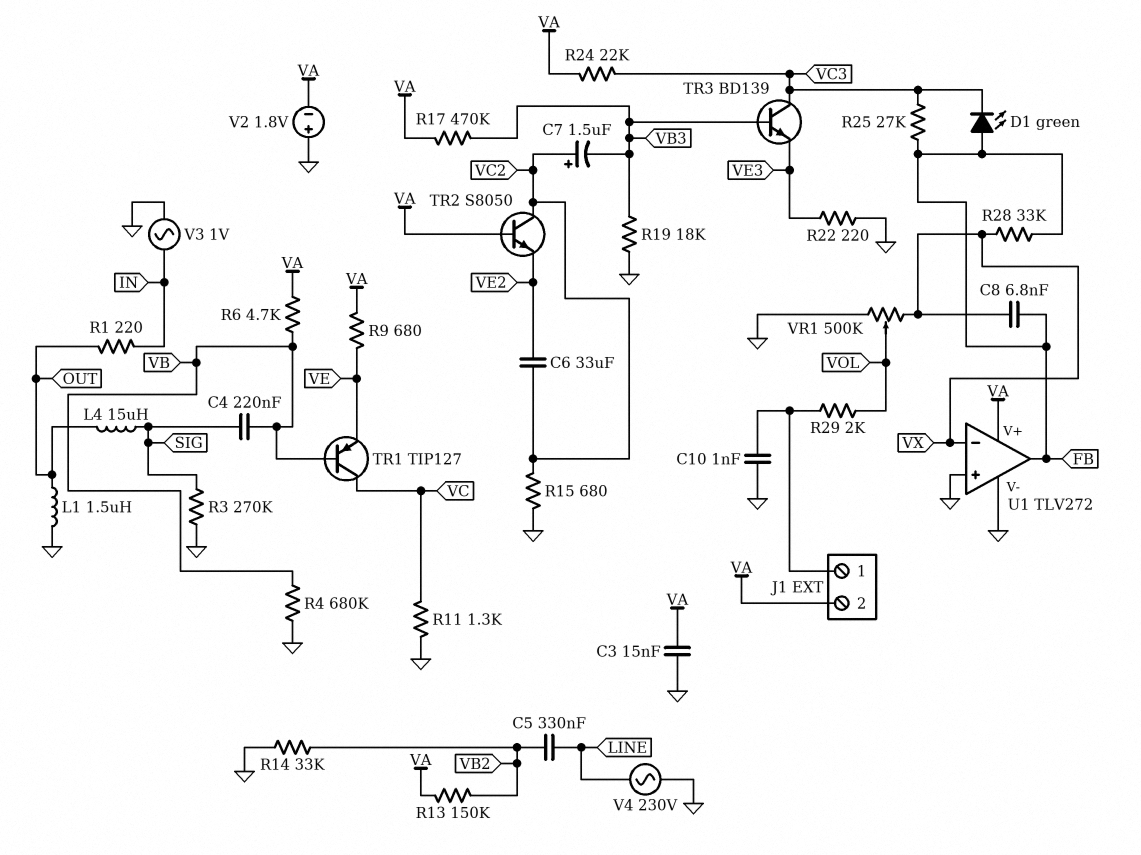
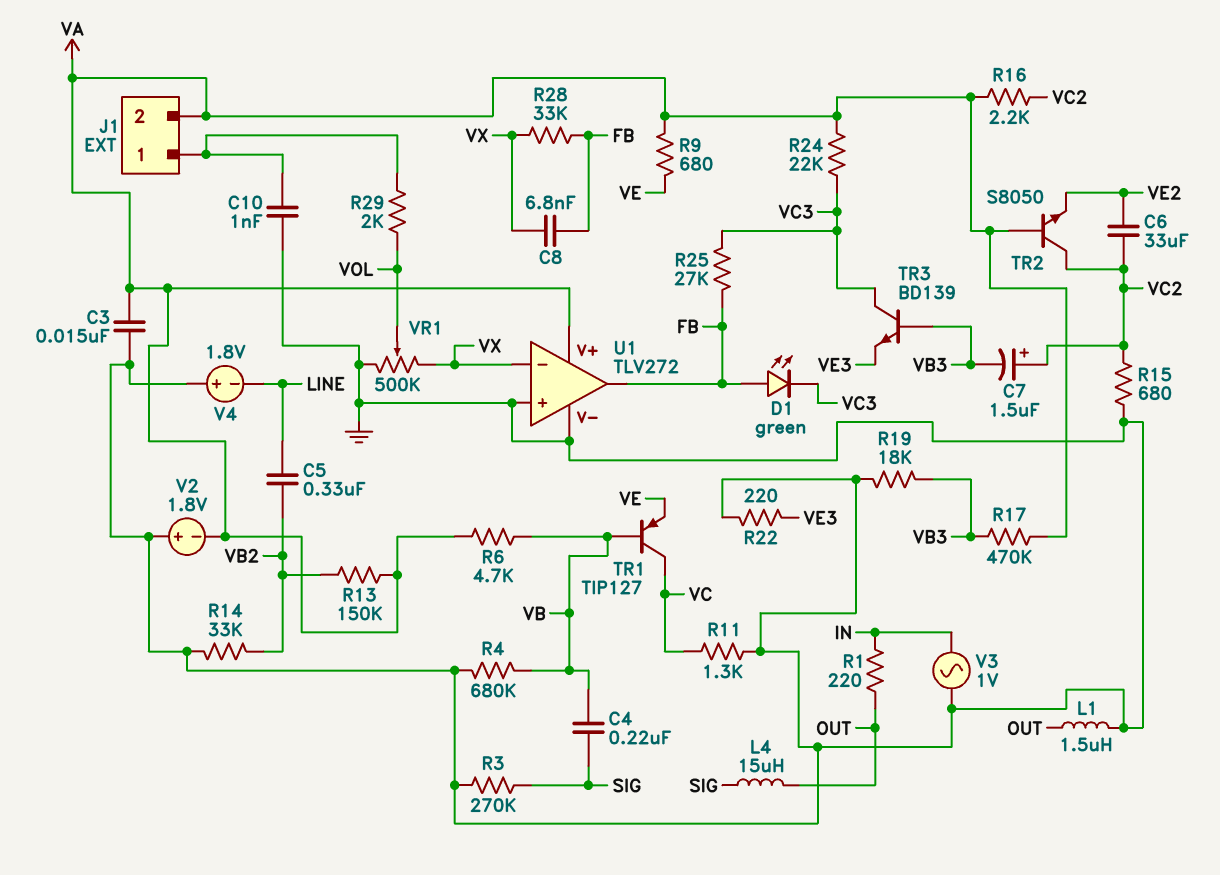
R16: none -> 2.2k (VA, VC2)
V4: AC 230V (GND, LINE) -> 1.8V (plus GND, minus LINE)

